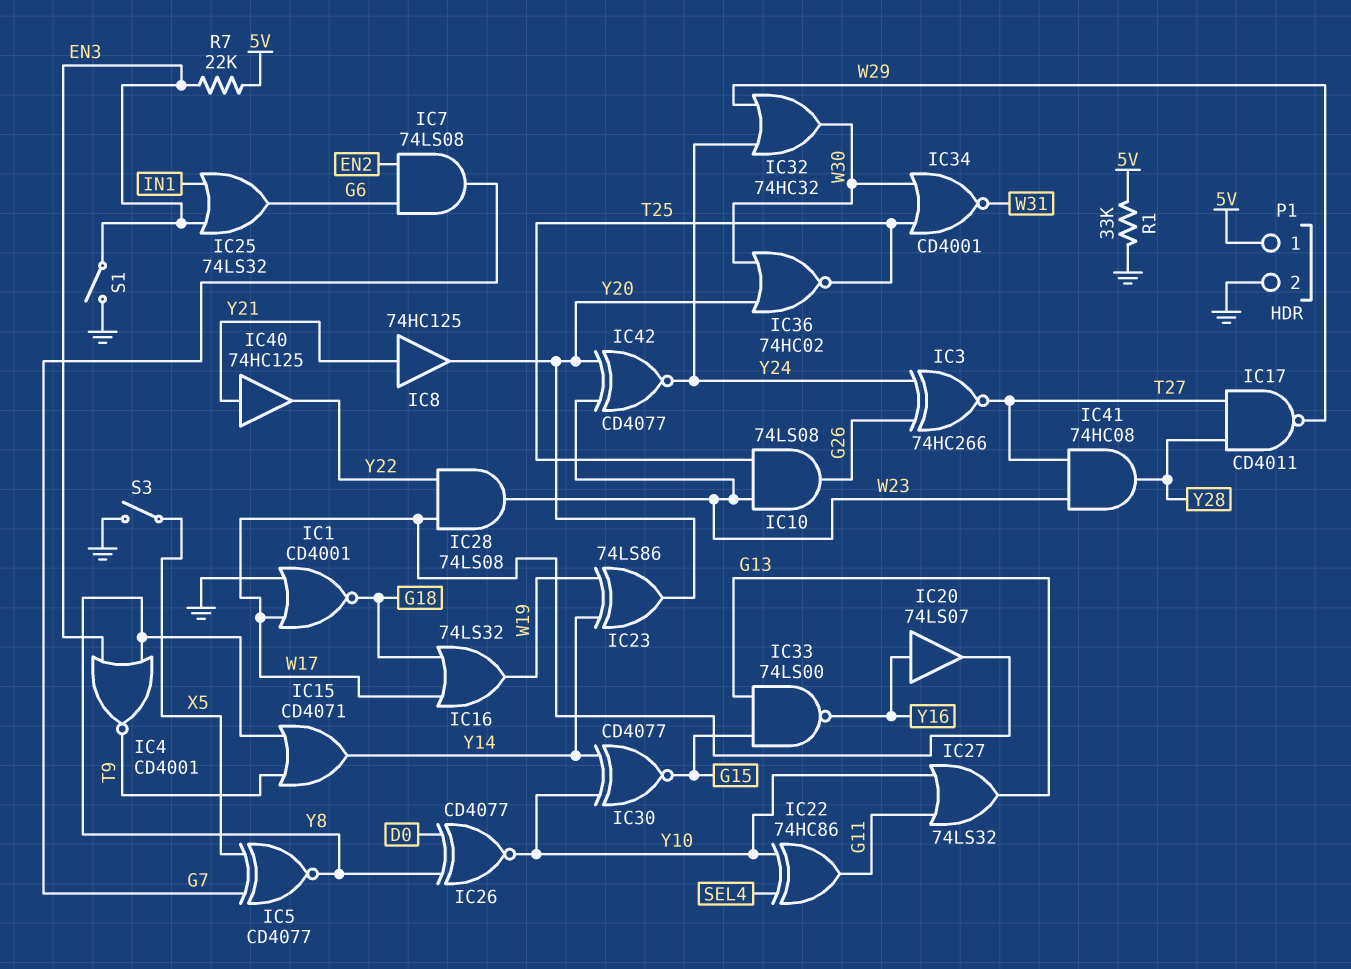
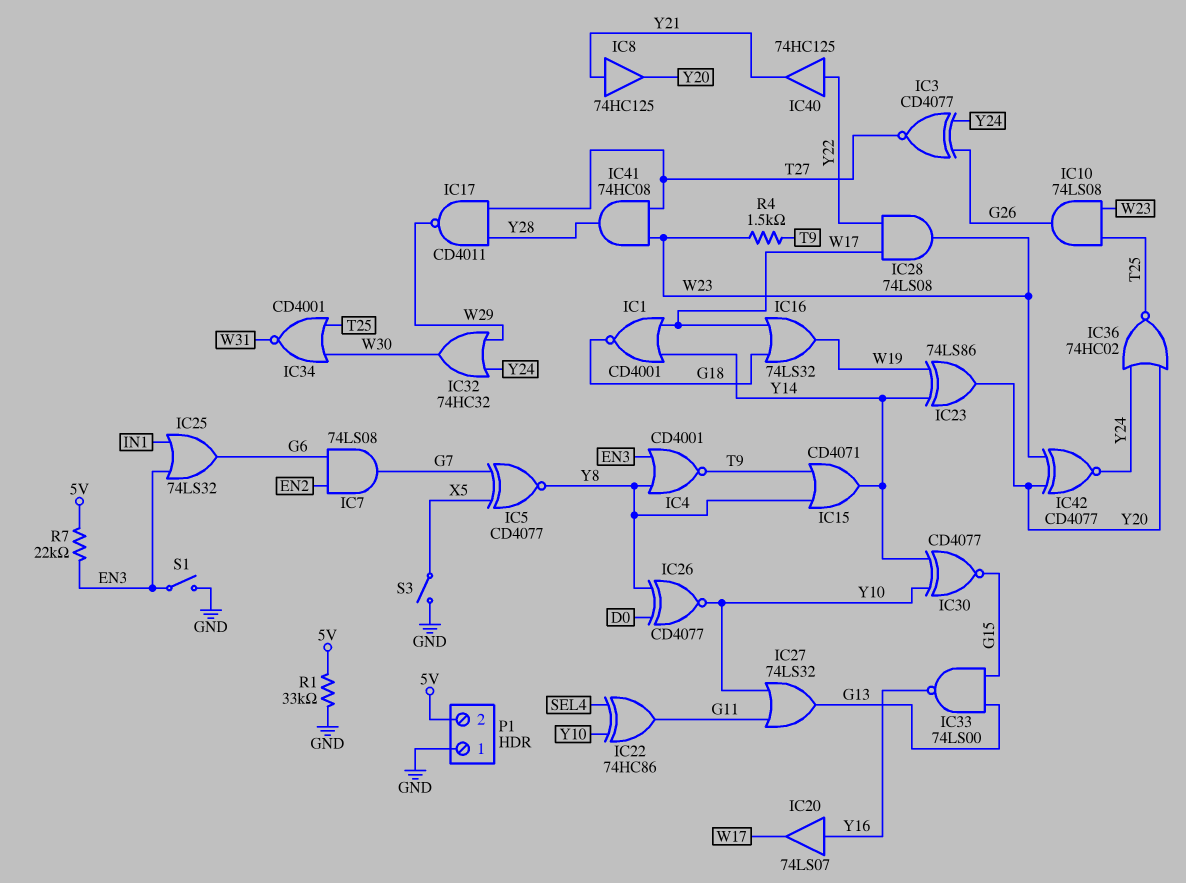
IC1: NOR CD4001 (in GND, in W17, out G18) -> NOR CD4001 (in W17, in Y14, out G18)
IC3: XNOR 74HC266 (in G26, in Y24, out T27) -> XNOR CD4077 (in G26, in Y24, out T27)
IC36: NOR 74HC02 (in W30, in Y20, out T25) -> NOR 74HC02 (in Y20, in Y24, out T25)
IC40: buffer 74HC125 (in Y21, out Y22) -> buffer 74HC125 (in Y22, out Y21)
P1 pin 1: 5V -> GND
P1 pin 2: GND -> 5V
R4: none -> 1.5k (T9, W23)

